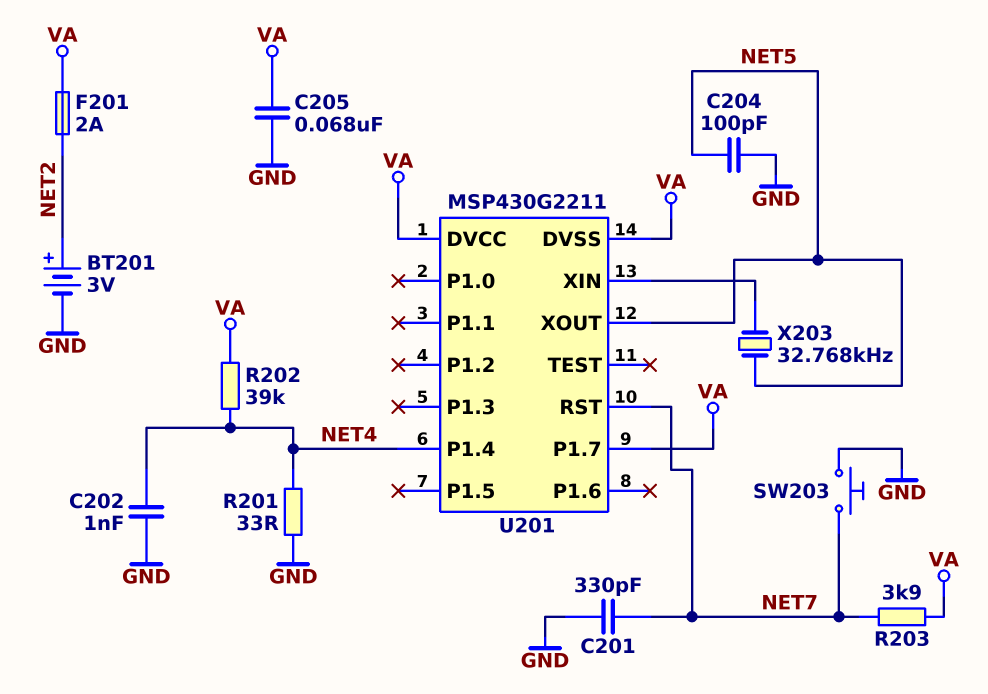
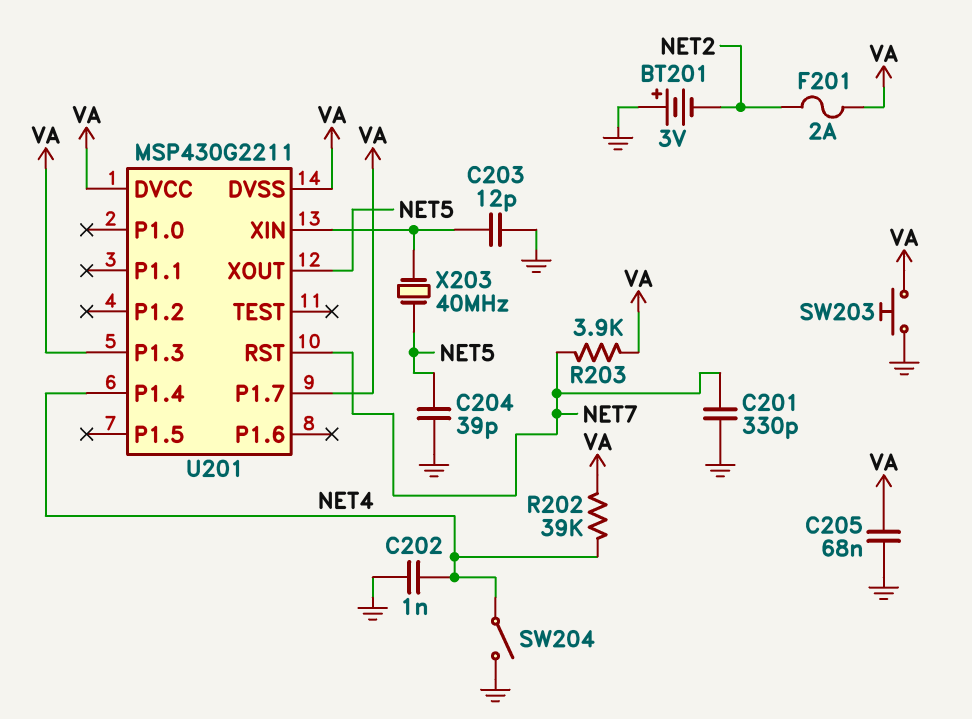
BT201: 3V (plus NET2, minus GND) -> 3V (plus GND, minus NET2)
C203: none -> 12pF (GND, U201/XIN)
C204: 100pF (GND, NET5) -> 39pF (GND, NET5)
R201: 33 (GND, NET4) -> none
SW203: button (GND, NET7) -> button (GND, VA)
SW204: none -> switch (GND, NET4)
U201 pin P1.3: none -> VA
X203: 32.768kHz (NET5, U201/XIN) -> 40MHz (NET5, U201/XIN)

